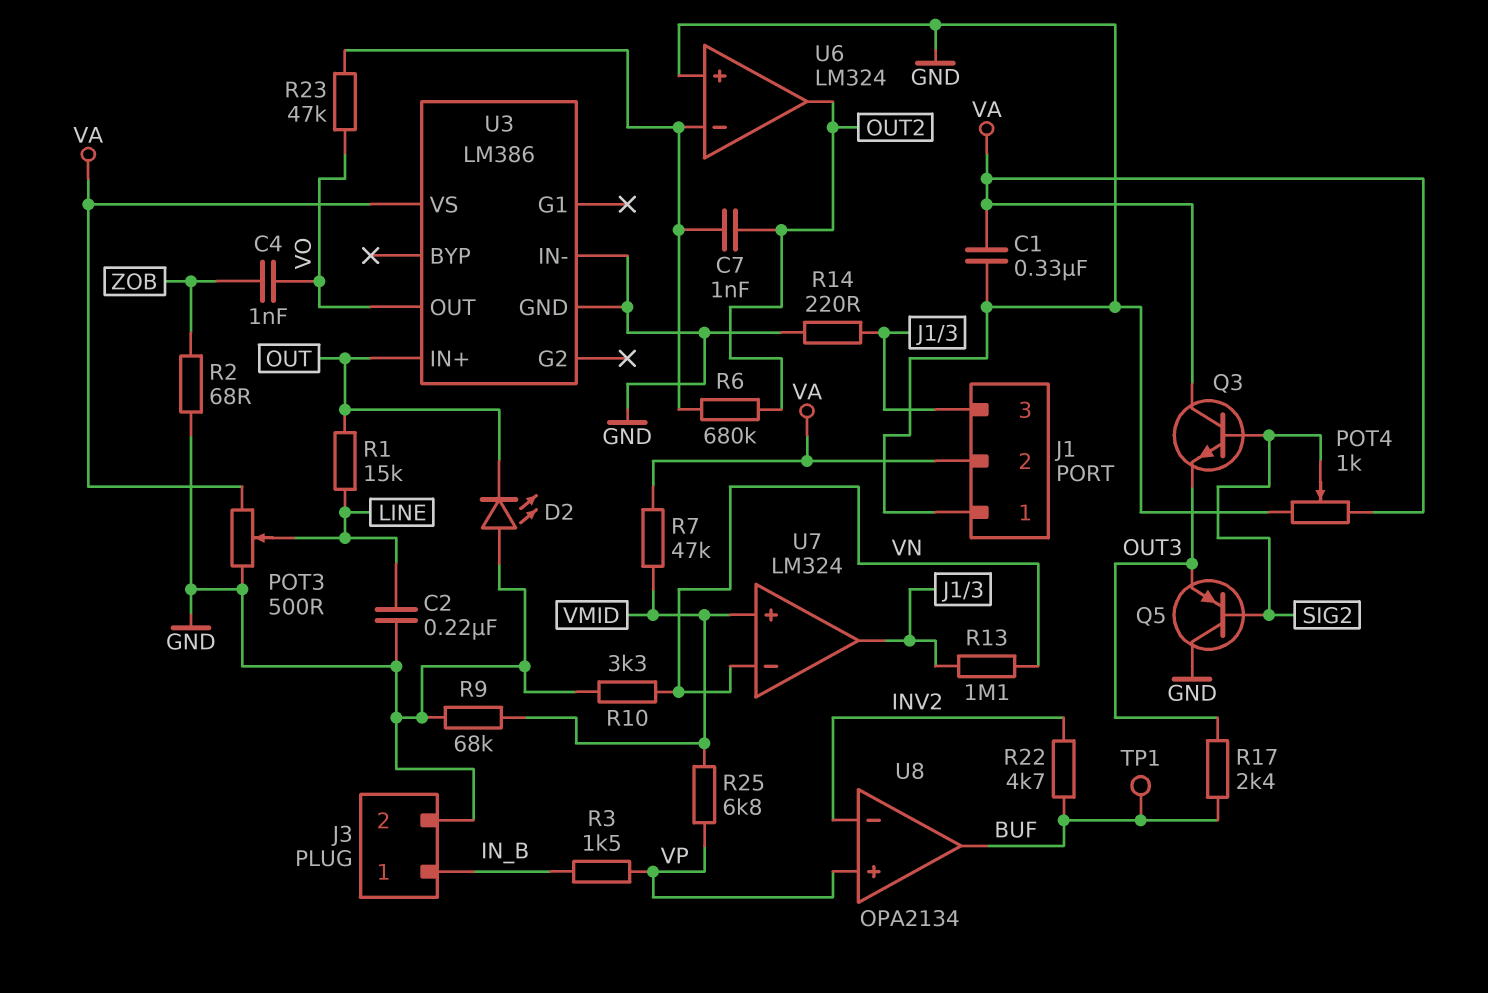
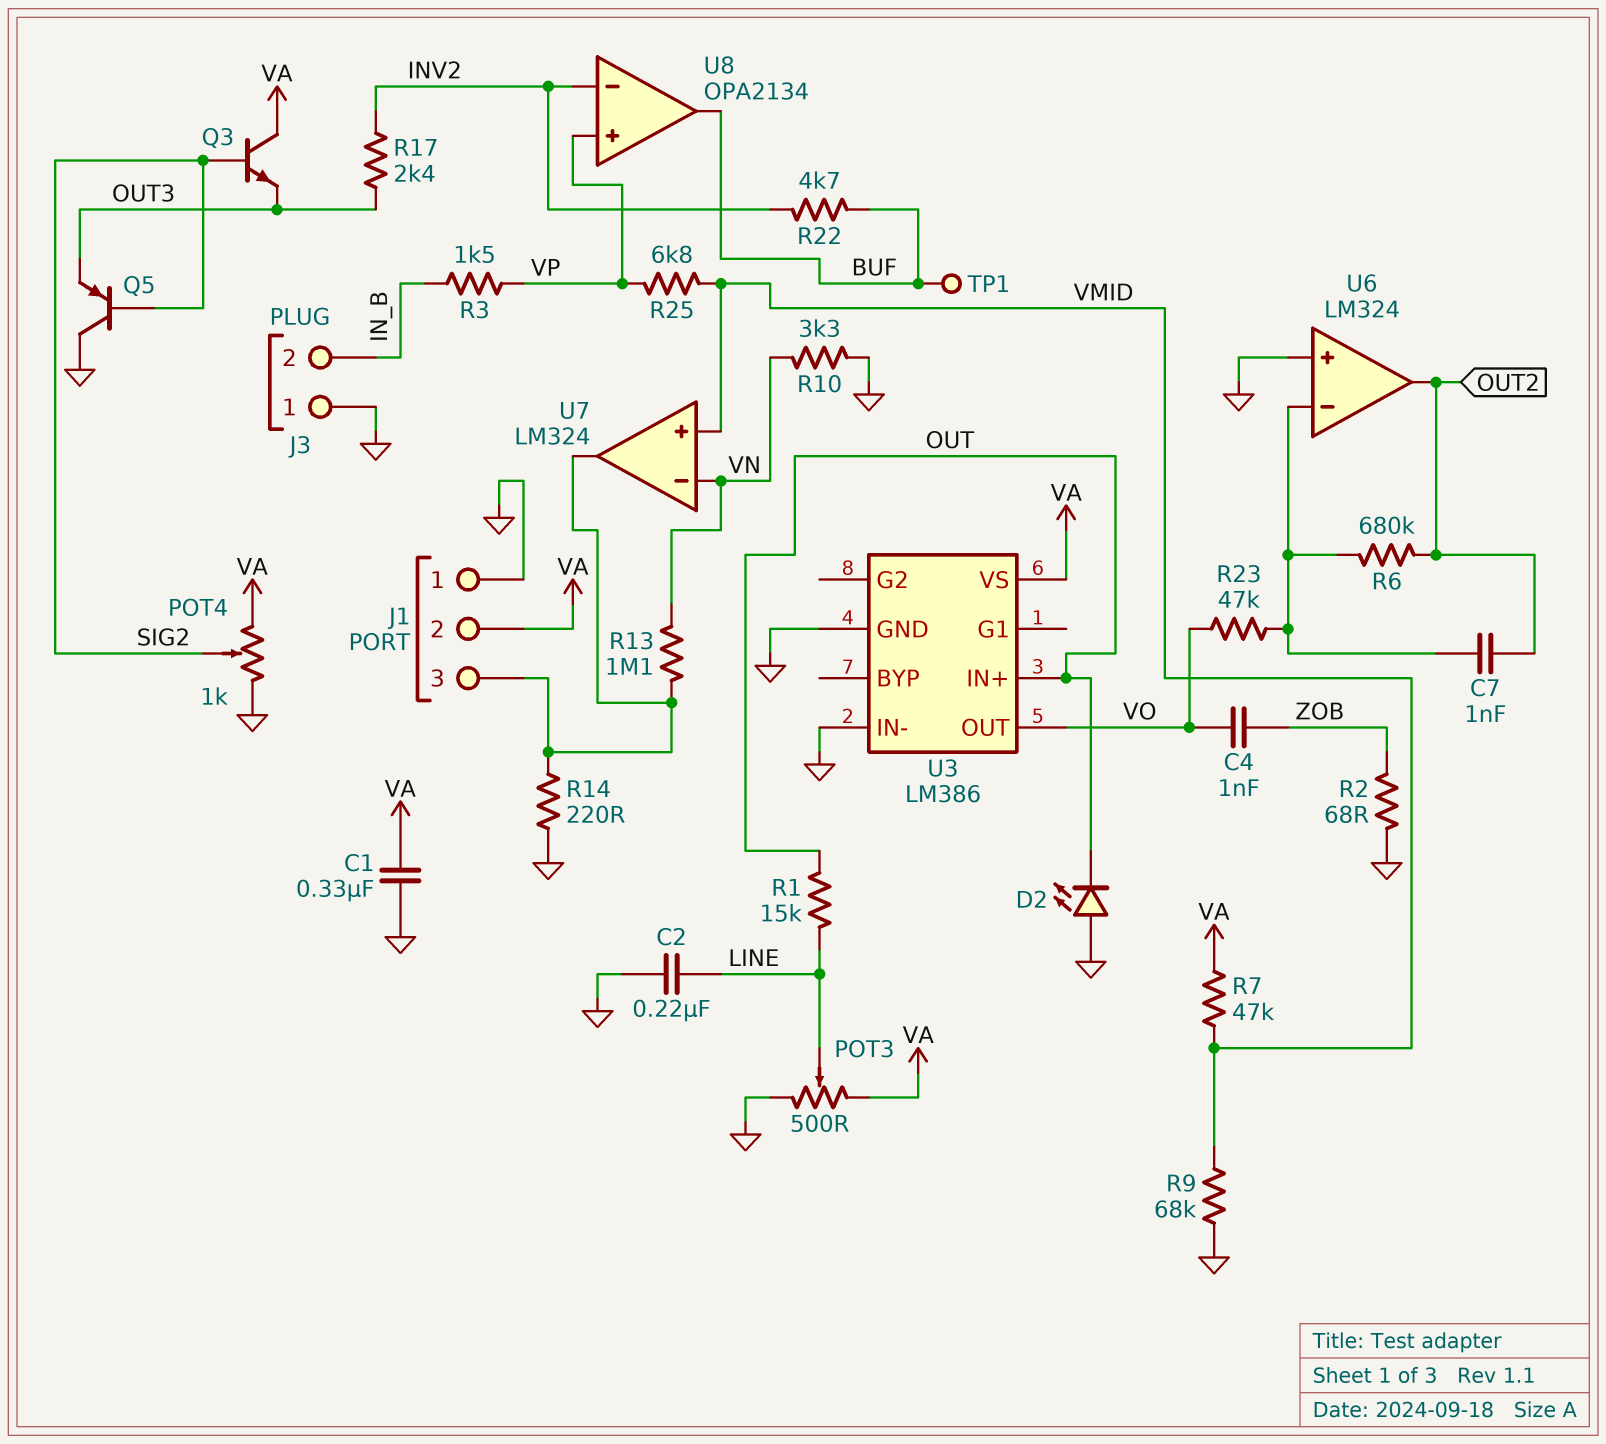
J3 pin 1: IN_B -> GND
J3 pin 2: GND -> IN_B
R17: 2.4k (BUF, OUT3) -> 2.4k (INV2, OUT3)

